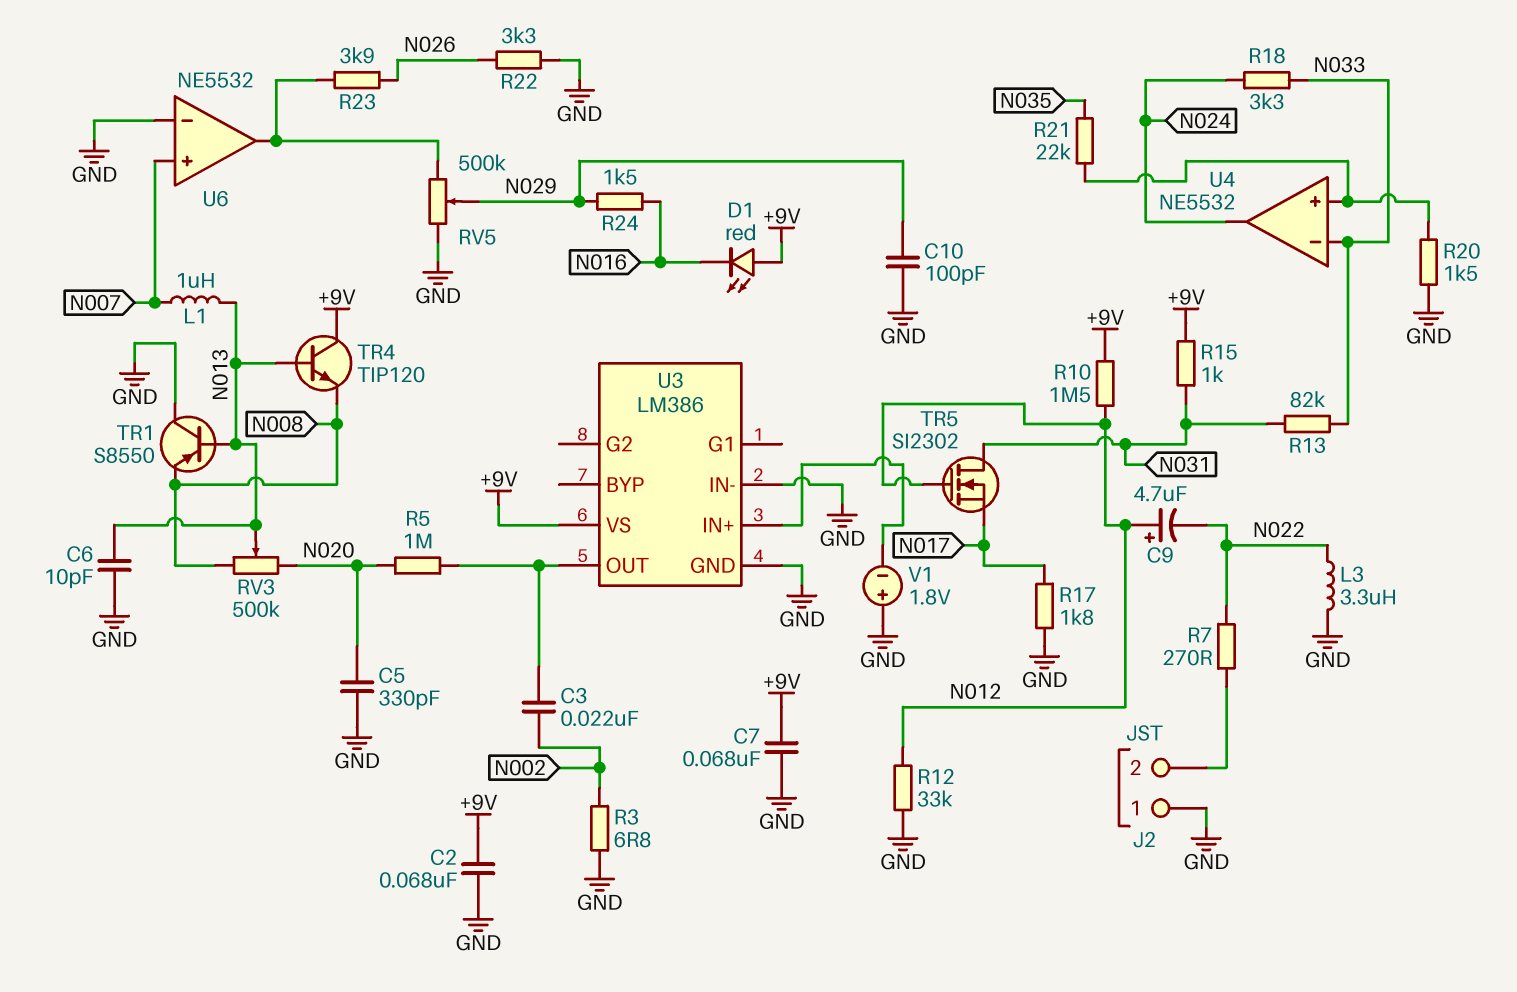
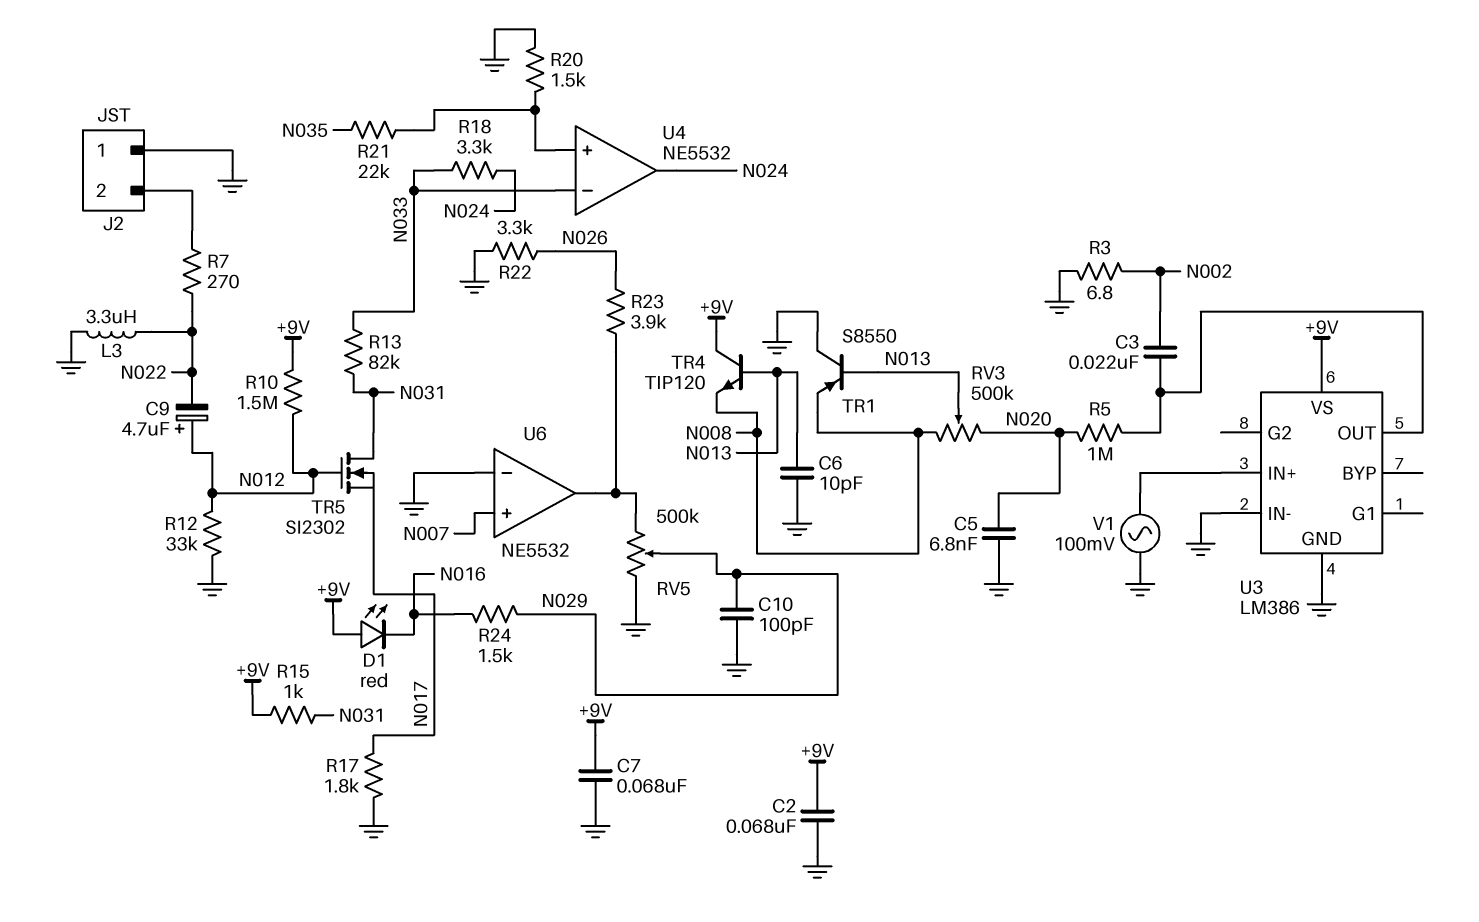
C5: 330pF (GND, N020) -> 6.8nF (GND, N020)
L1: 1uH (N007, N013) -> none
V1: 1.8V (plus GND, minus U3/IN+) -> AC 100mV (GND, U3/IN+)

